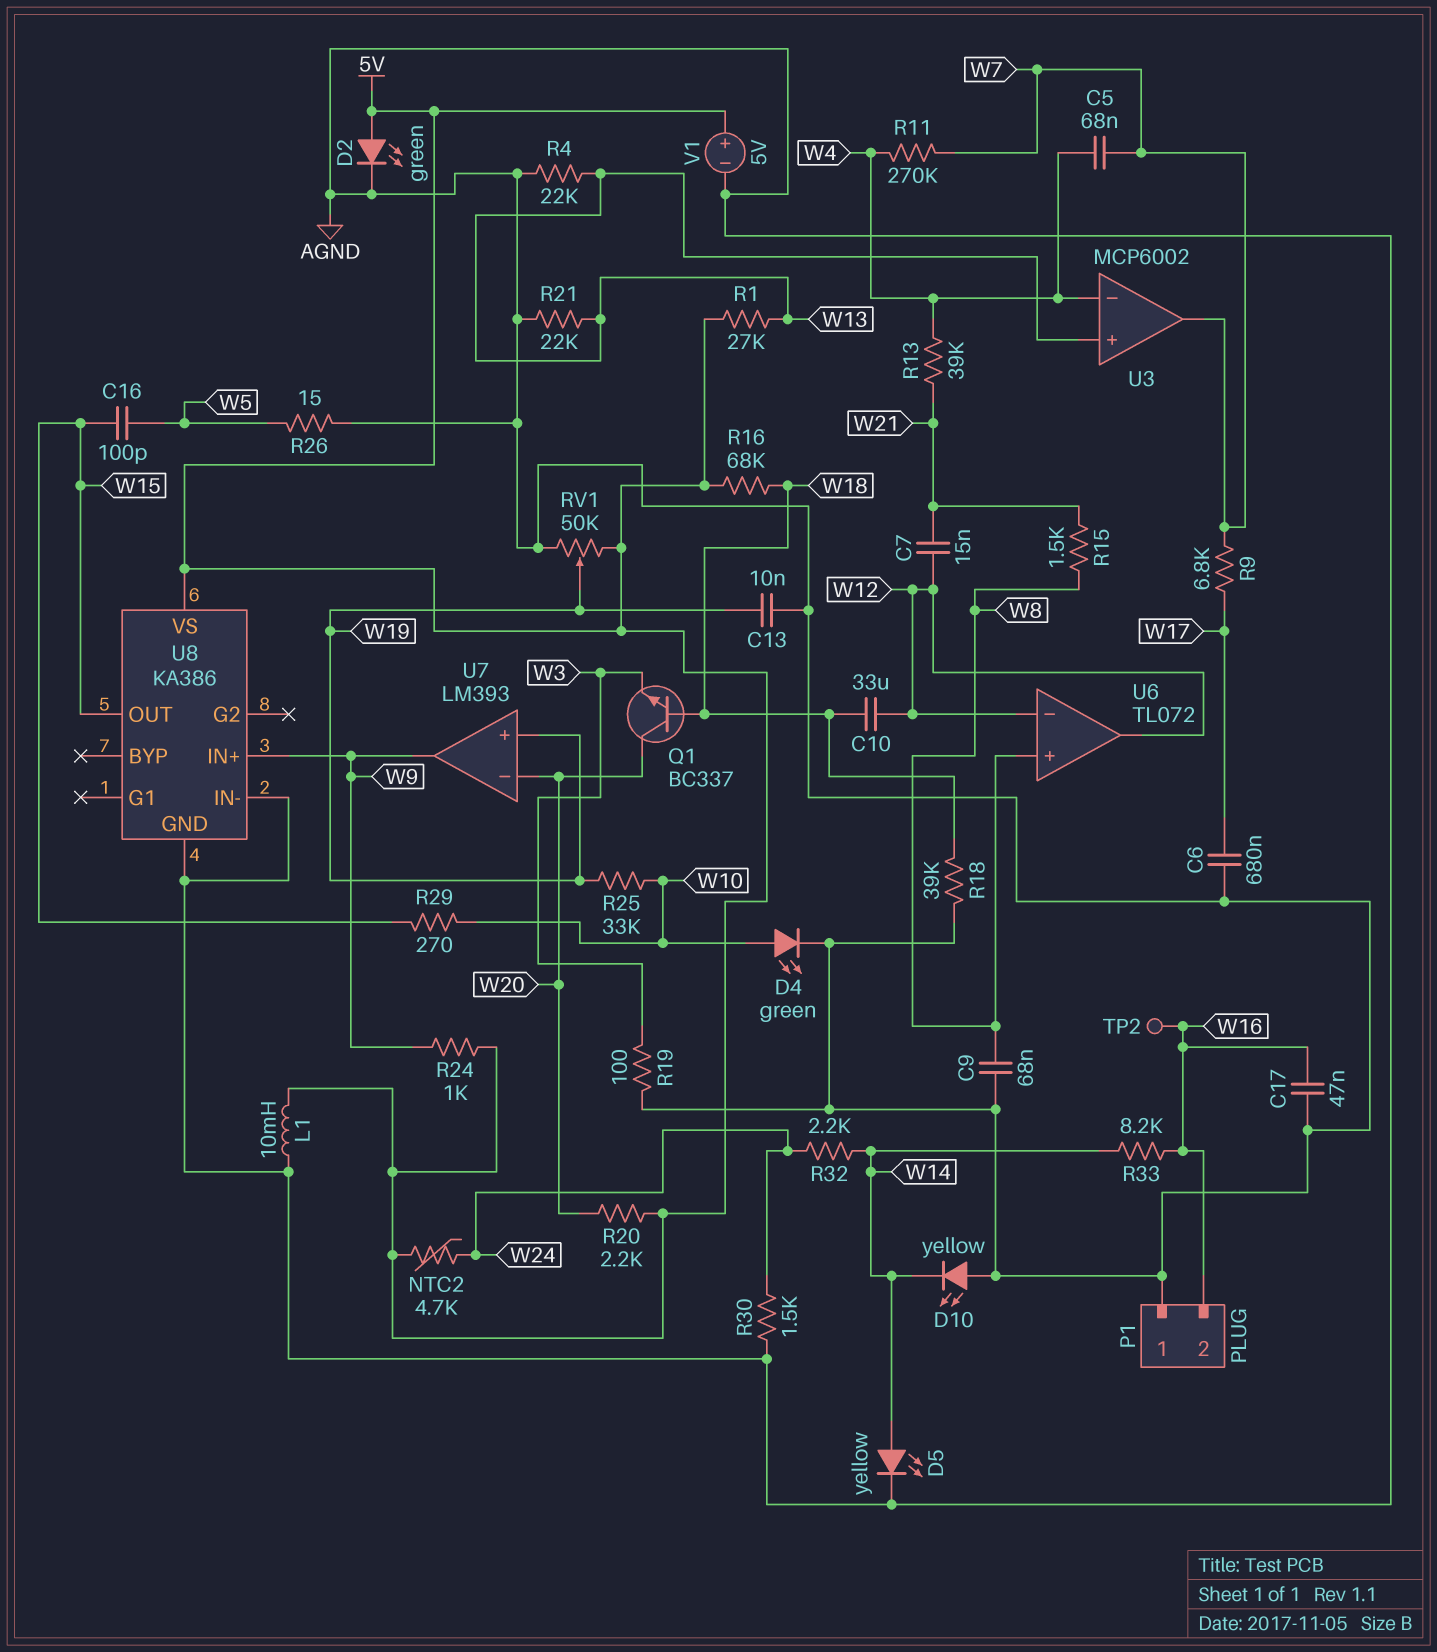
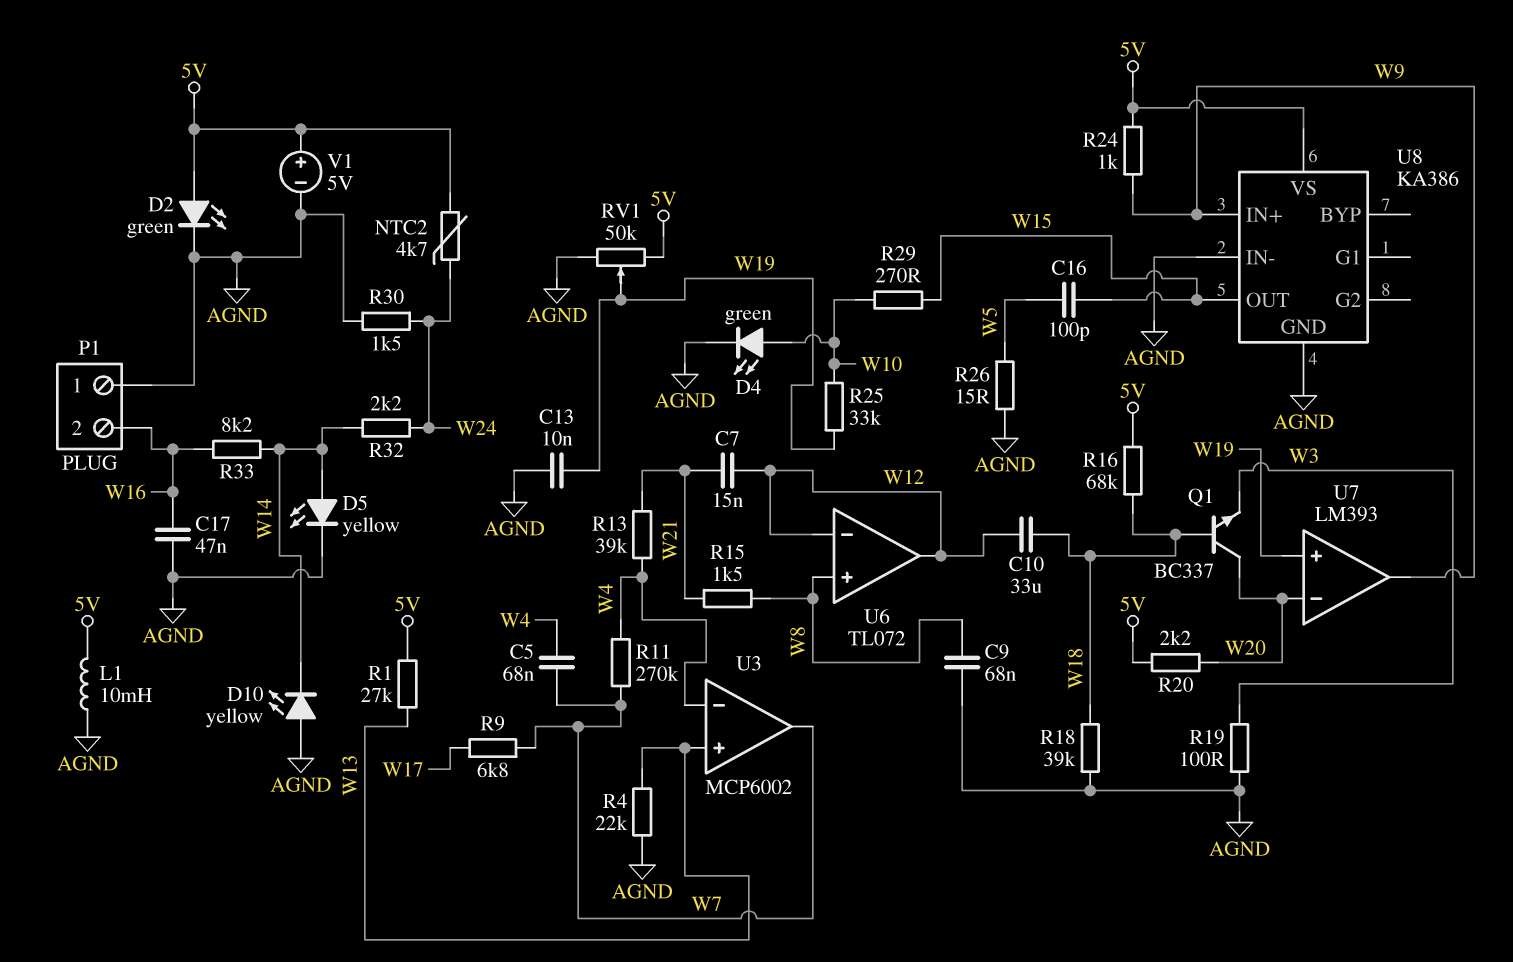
C6: 680nF (AGND, W17) -> none
R21: 22k (AGND, W13) -> none
TP2: test point (W16) -> none

